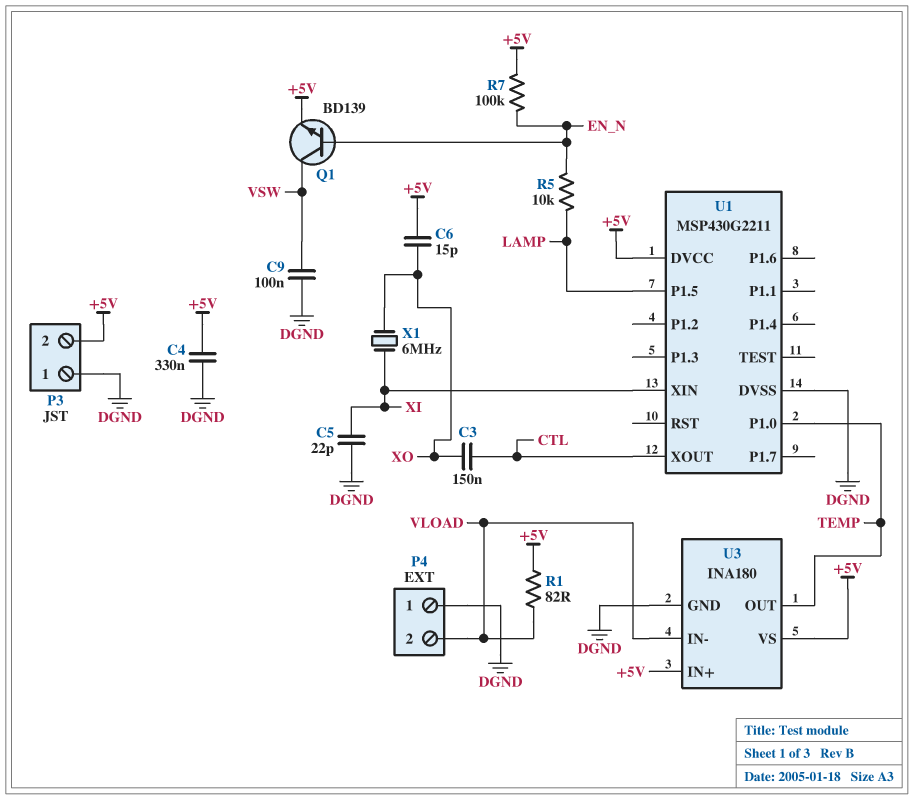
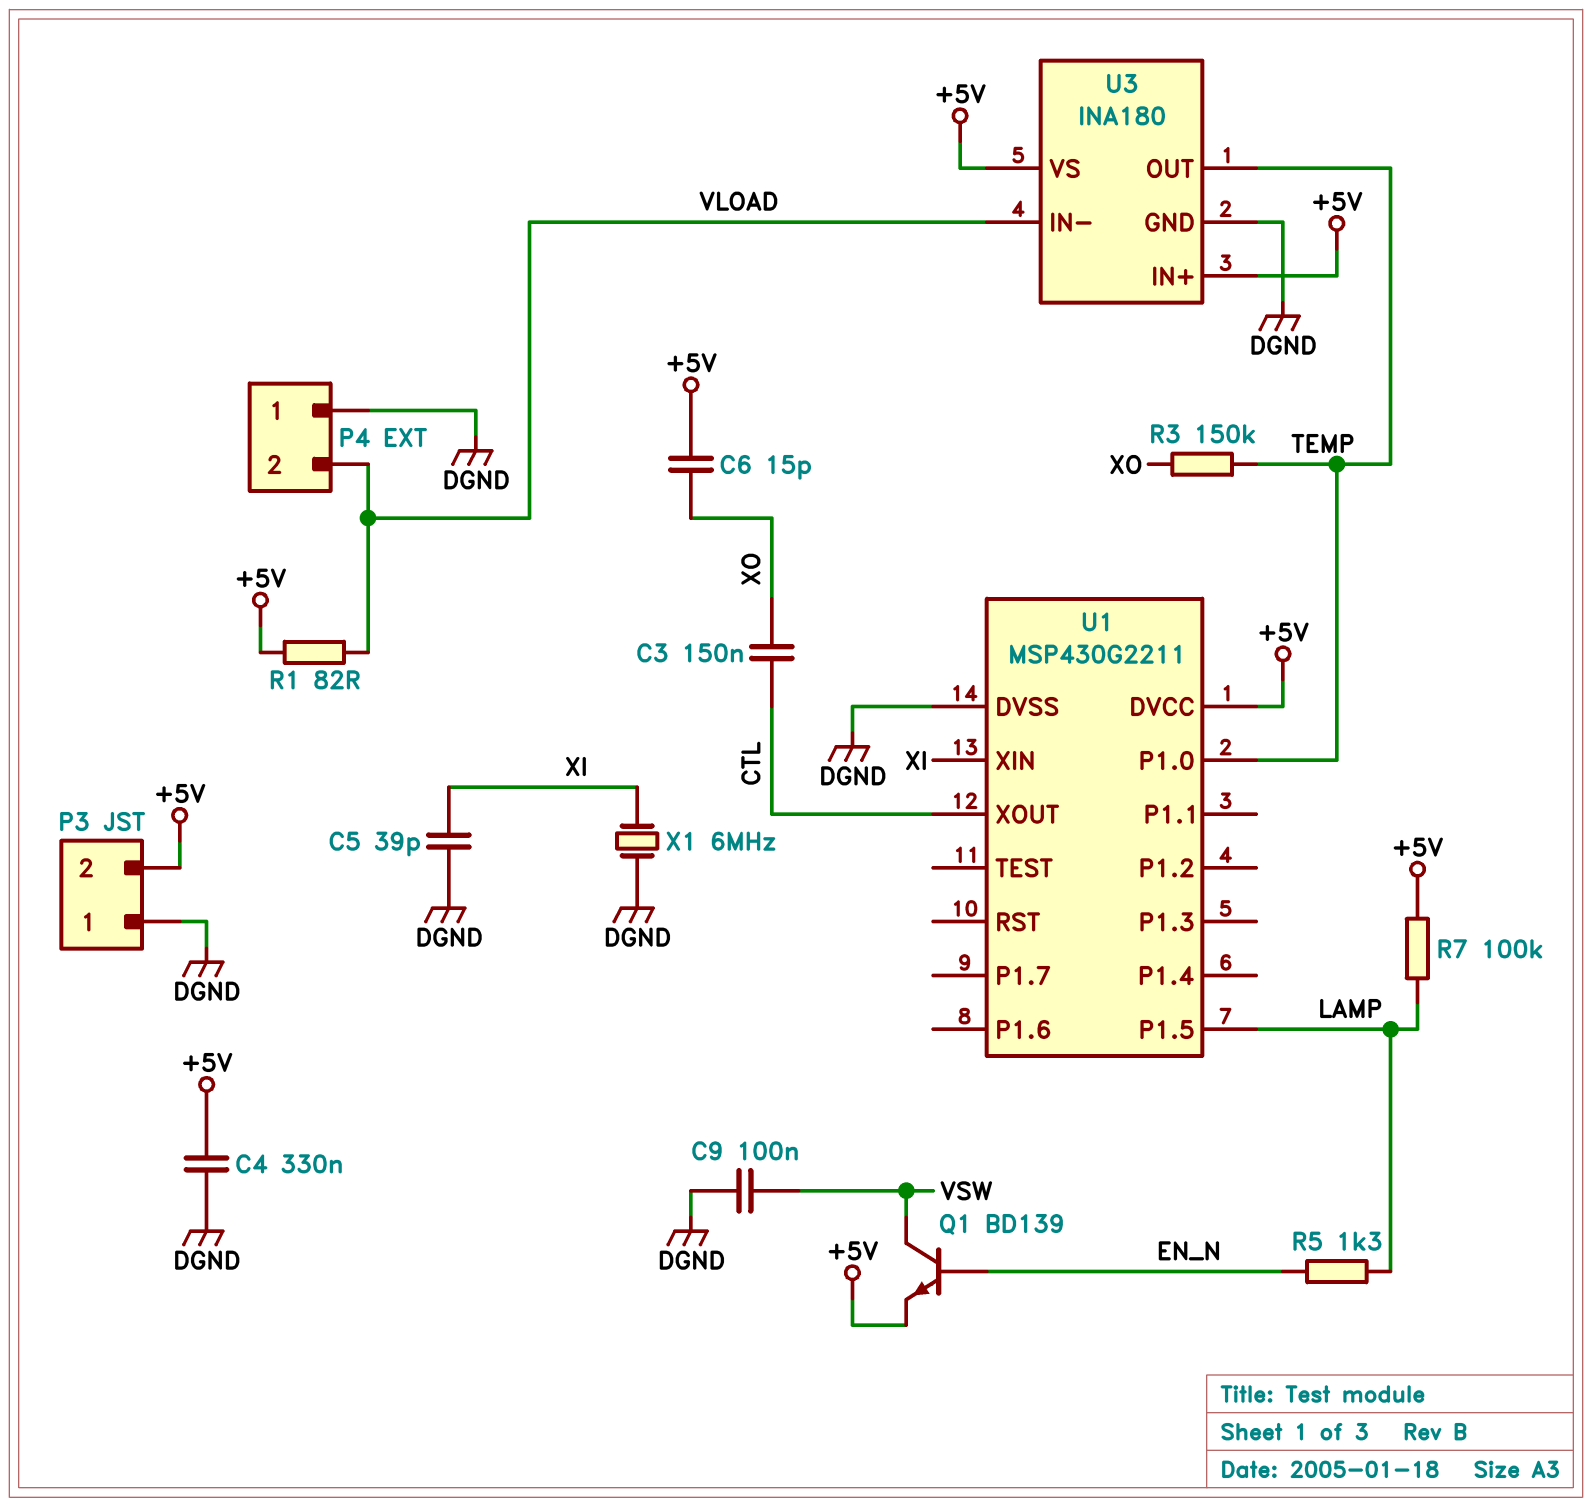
C5: 22pF (DGND, XI) -> 39pF (DGND, XI)
R3: none -> 150k (TEMP, XO)
R5: 10k (EN_N, LAMP) -> 1.3k (EN_N, LAMP)
R7: 100k (+5V, EN_N) -> 100k (+5V, LAMP)
X1: 6MHz (XI, XO) -> 6MHz (DGND, XI)

